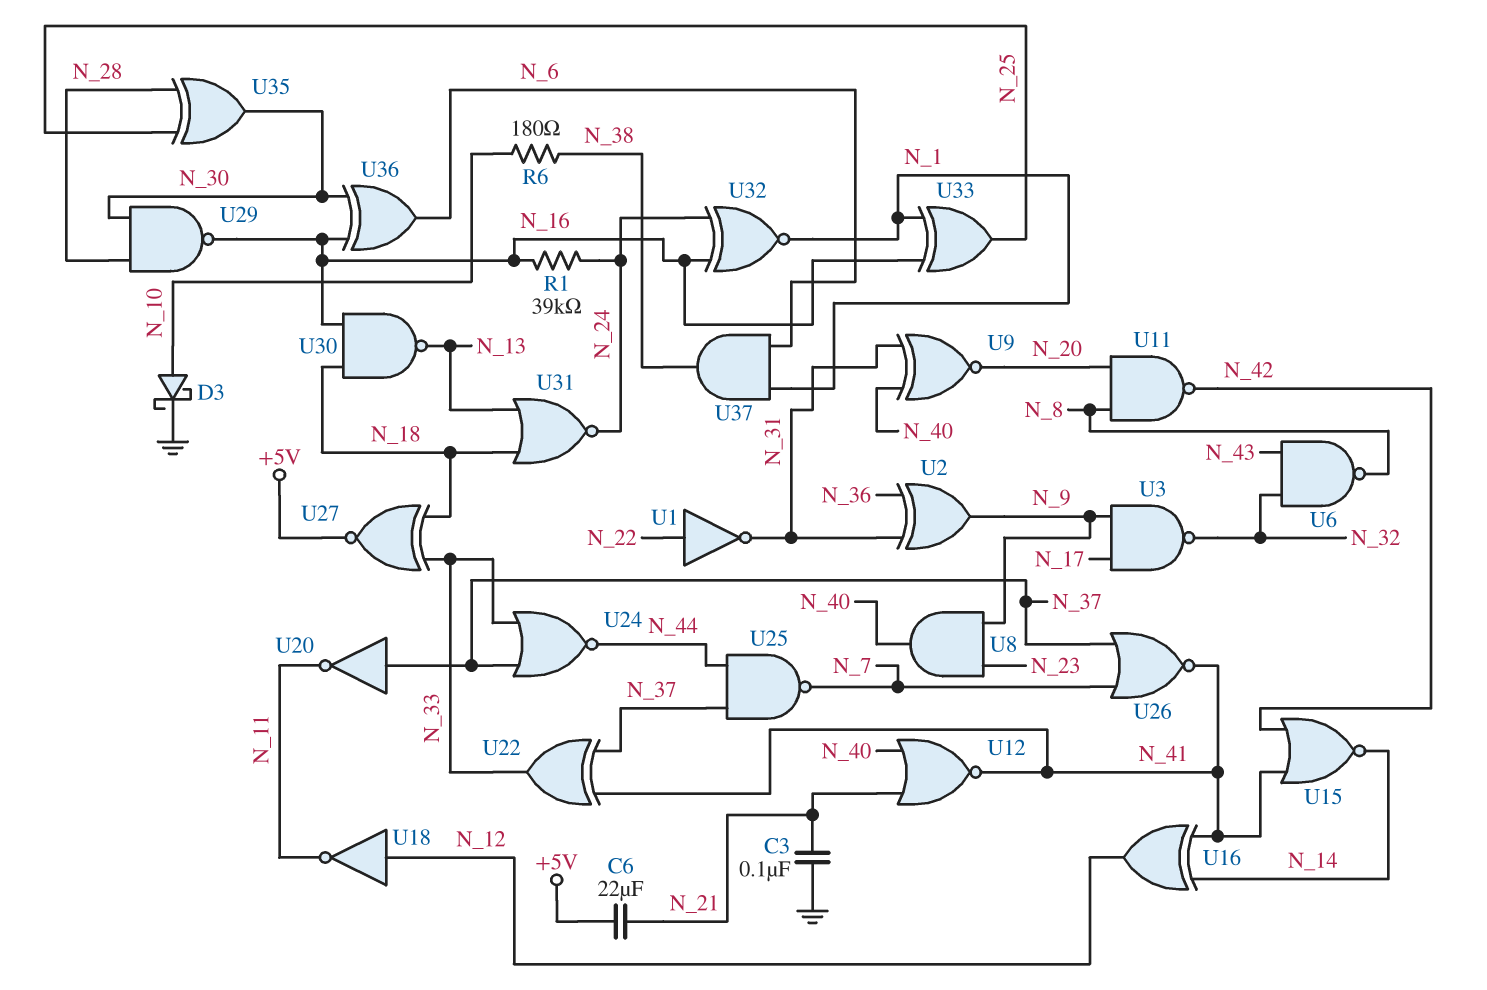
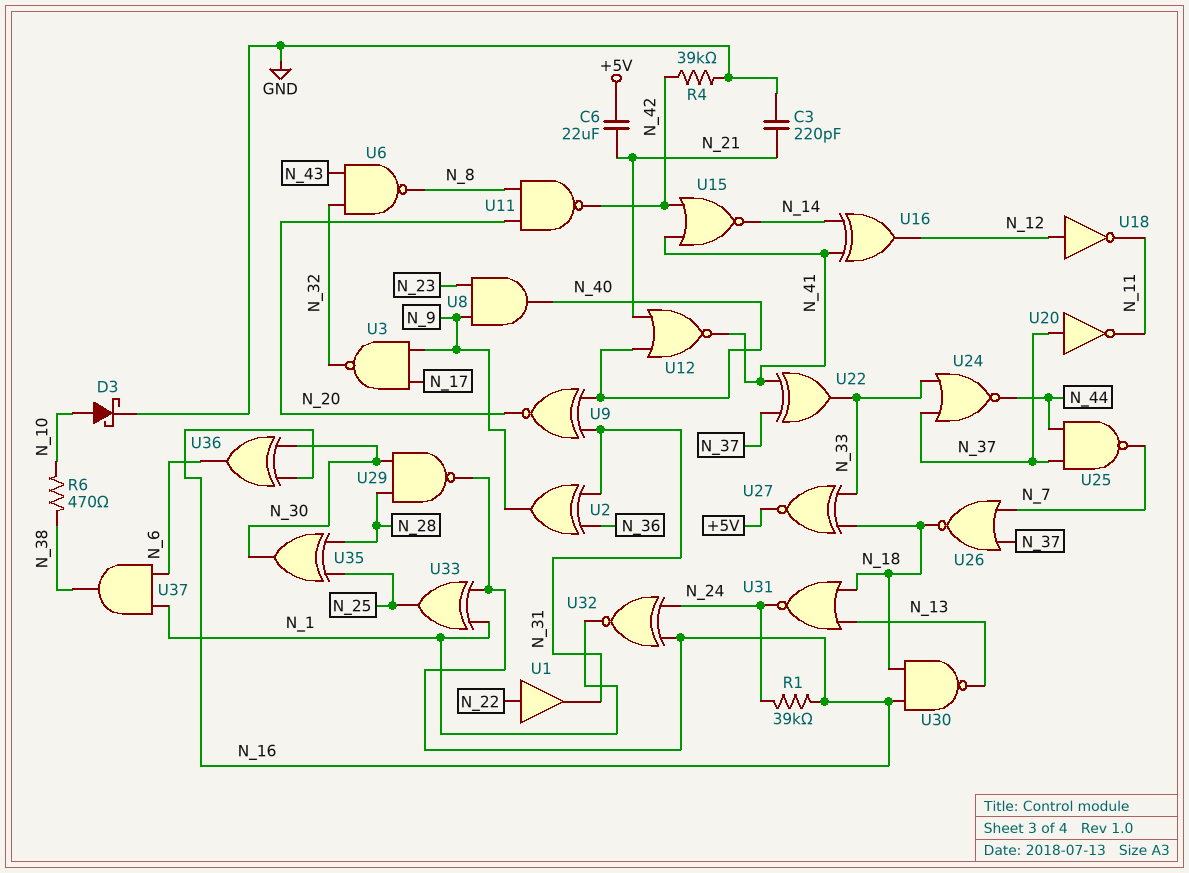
C3: 100nF (GND, N_21) -> 220pF (GND, N_21)
R4: none -> 39k (GND, N_42)
R6: 180 (N_10, N_38) -> 470 (N_10, N_38)
U1: NOT (in N_22, out N_31) -> buffer (in N_22, out N_31)
U26: NOR (in N_7, in N_37, out N_41) -> NOR (in N_7, in N_37, out N_18)

